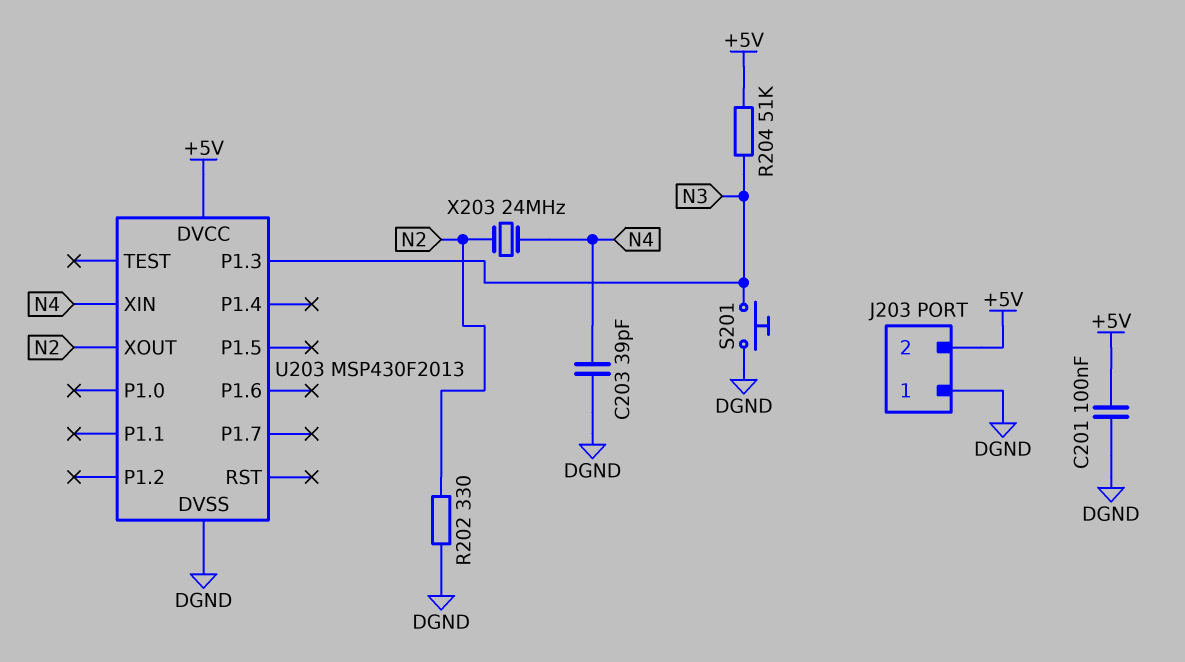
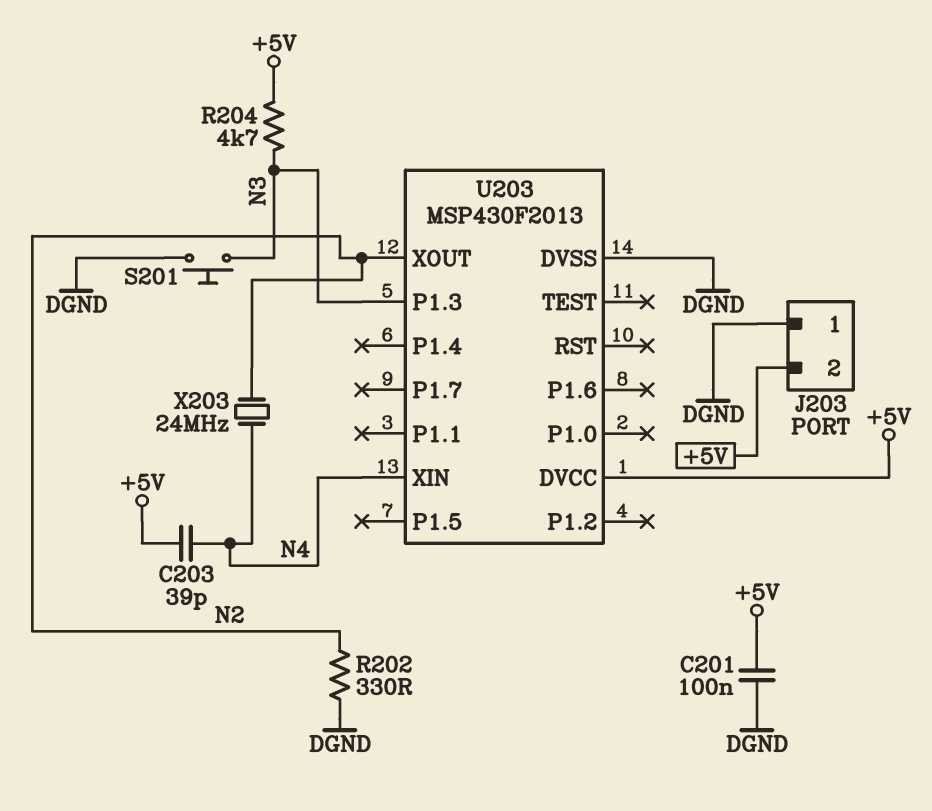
C203: 39pF (DGND, N4) -> 39pF (+5V, N4)
R204: 51k (+5V, N3) -> 4.7k (+5V, N3)

